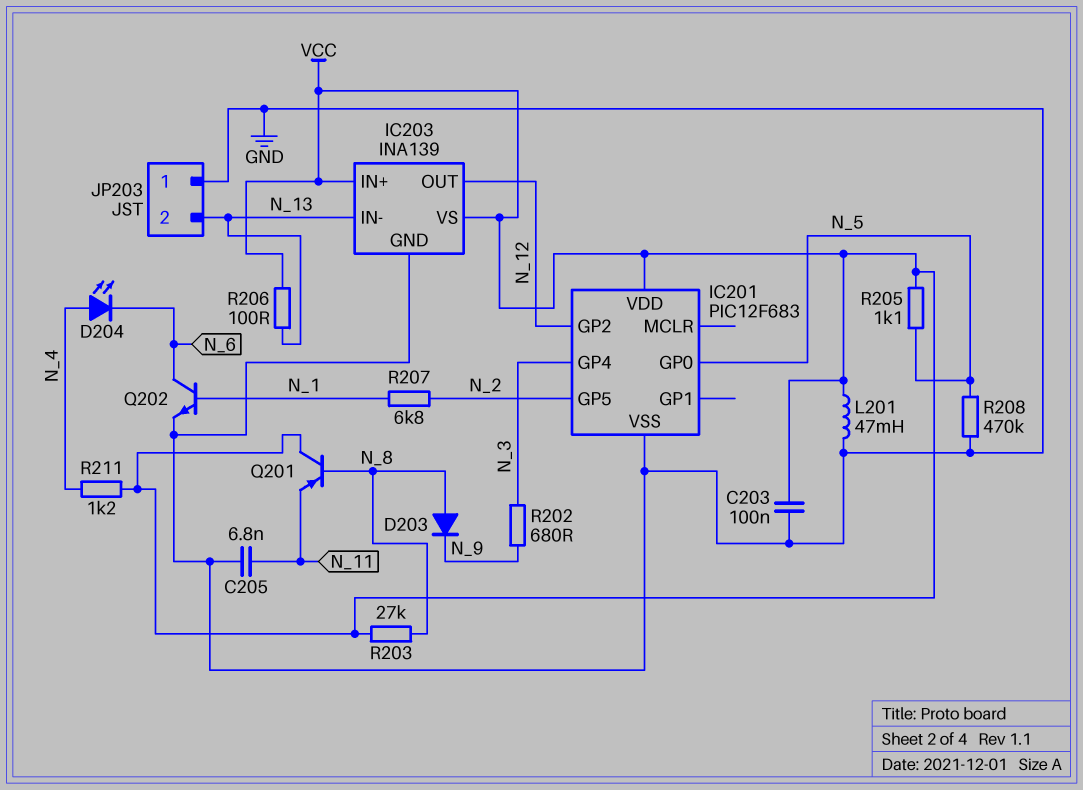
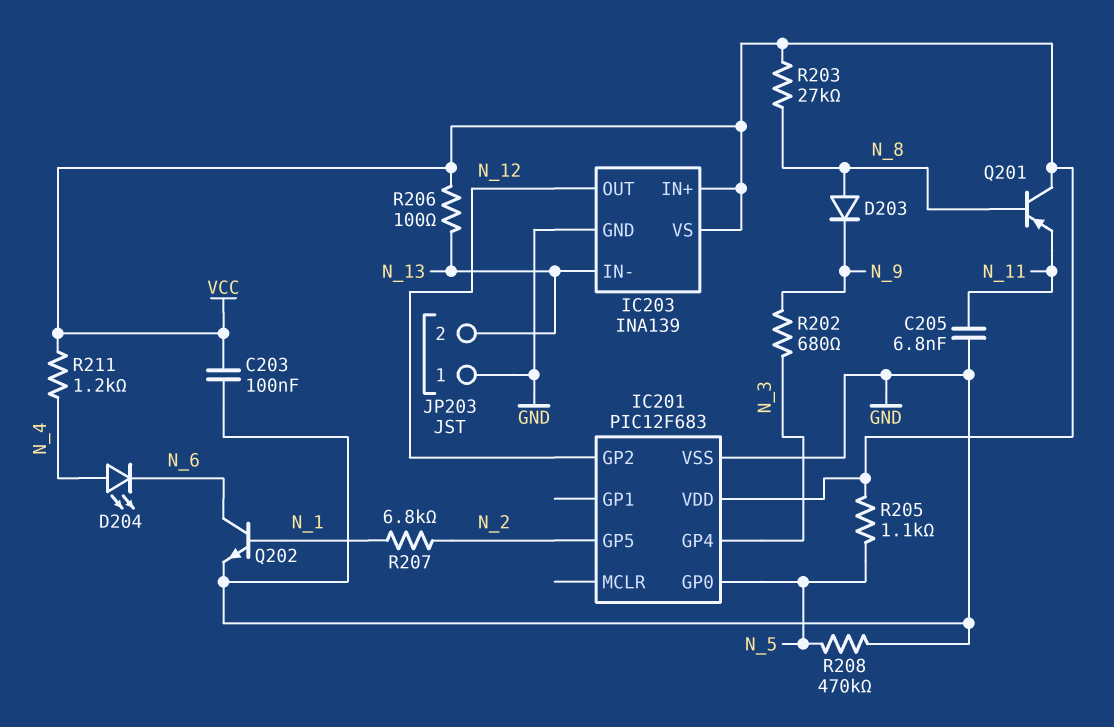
L201: 47mH (GND, VCC) -> none

